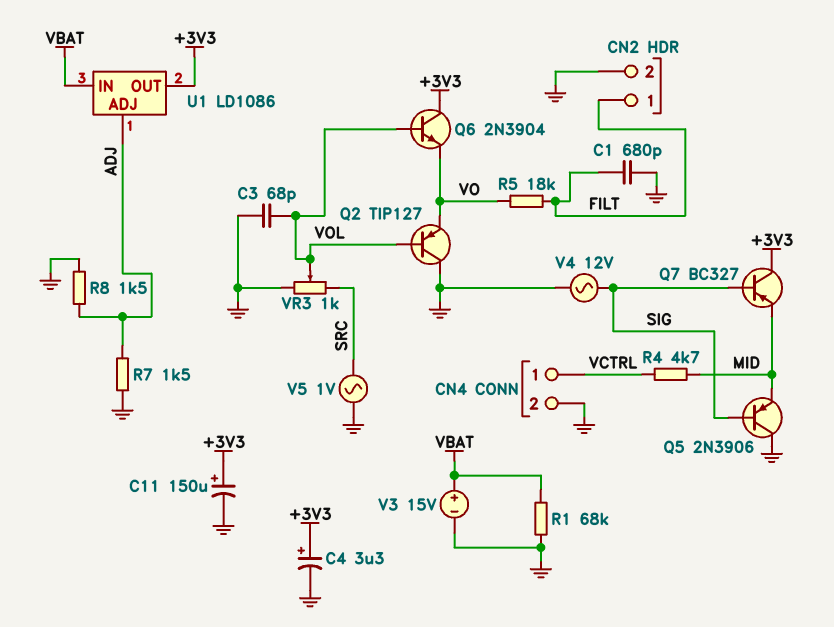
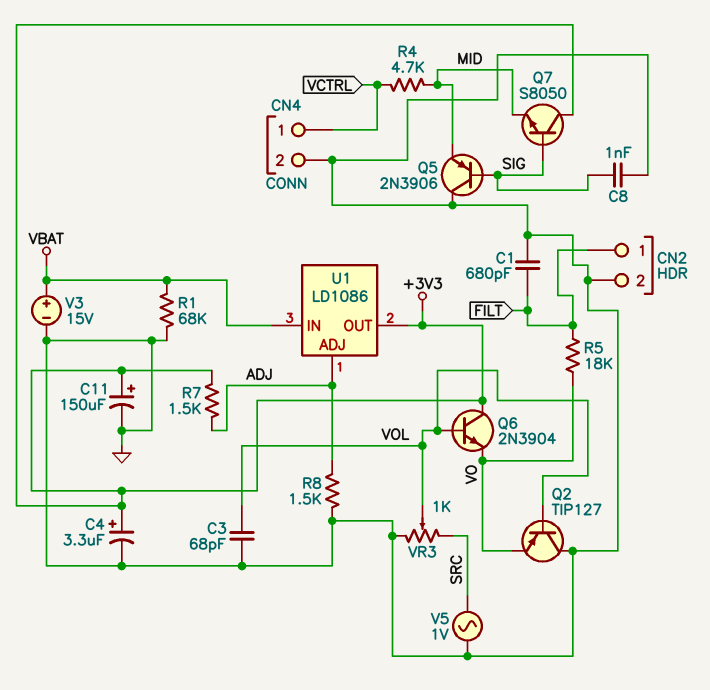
C8: none -> 1nF (GND, SIG)
Q7: PNP BC327 (B SIG, C +3V3, E MID) -> NPN S8050 (B SIG, C +3V3, E MID)
R7: 1.5k (ADJ, GND) -> 1.5k (+3V3, ADJ)
V4: AC 12V (GND, SIG) -> none

